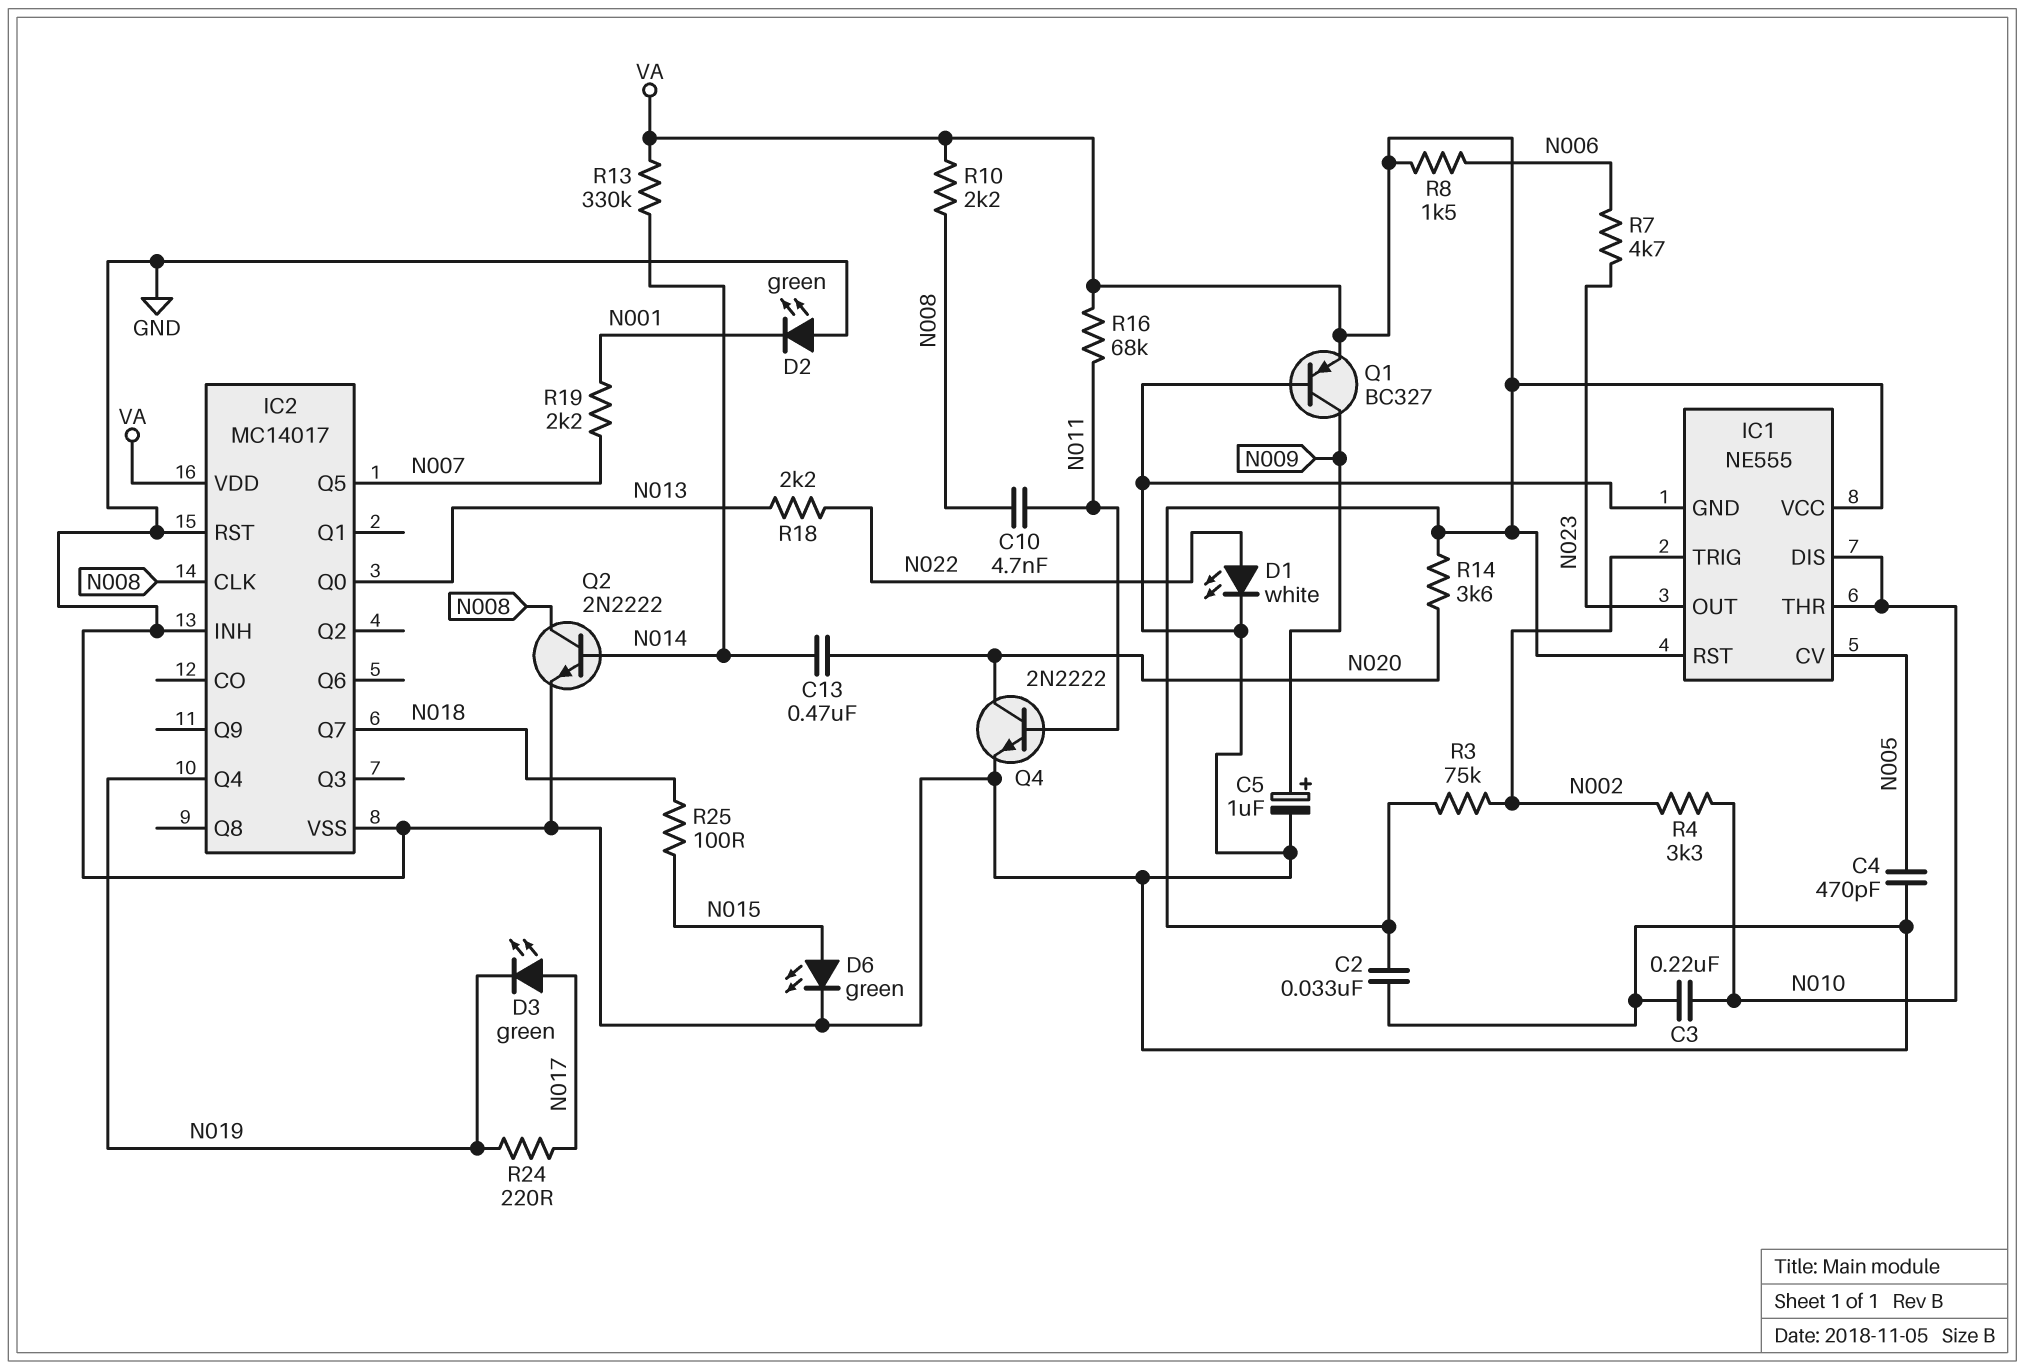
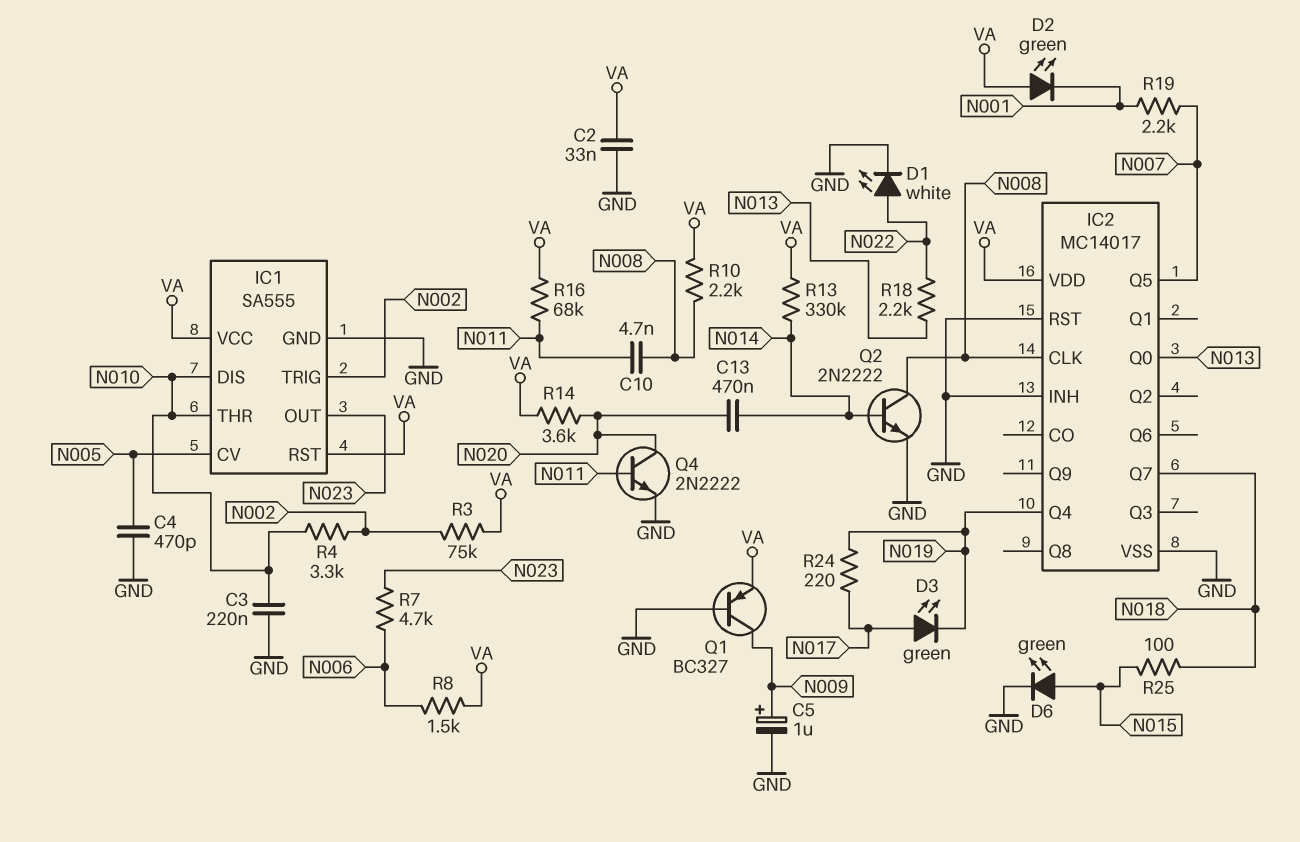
D2: LED green (A GND, K N001) -> LED green (A VA, K N001)
IC1: NE555 -> SA555

